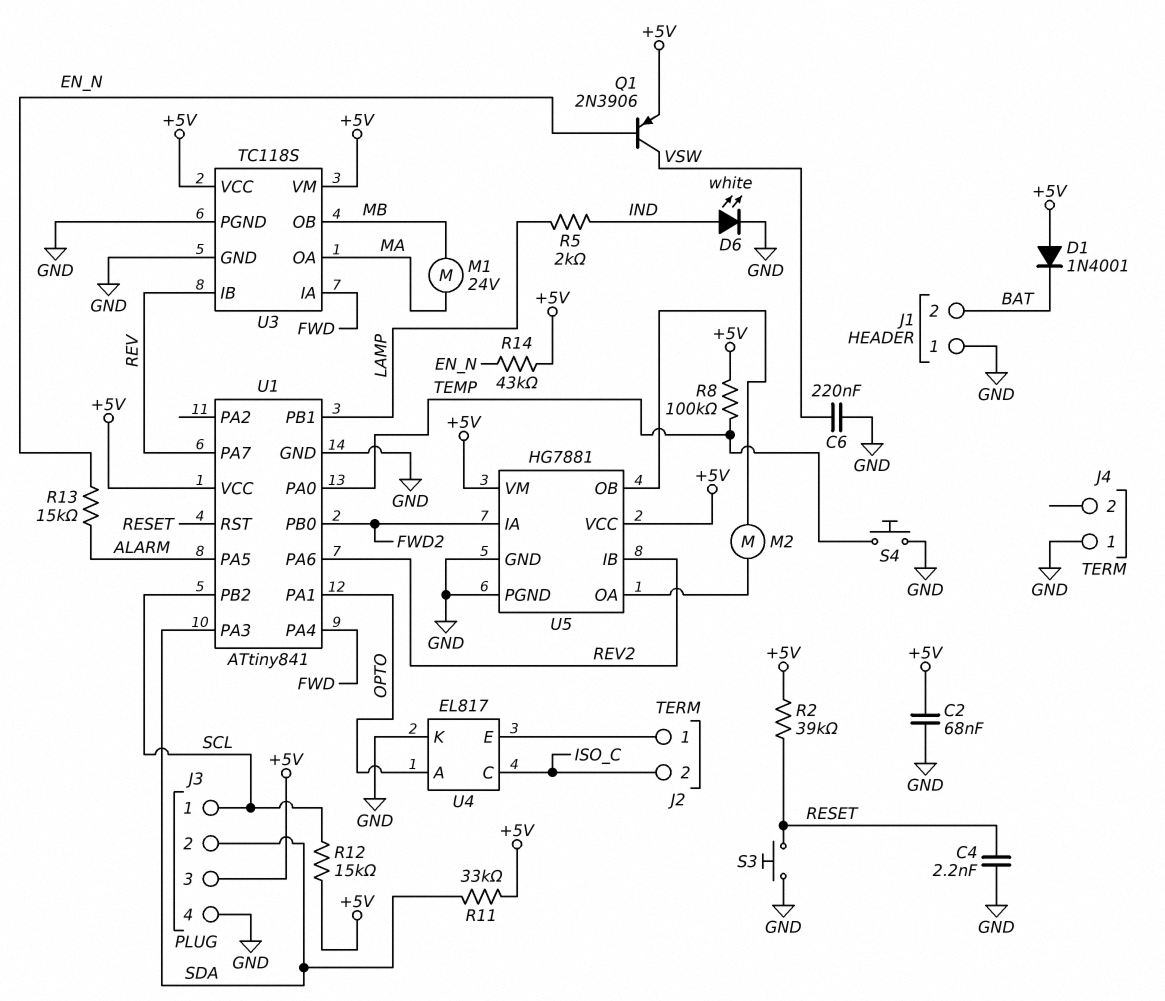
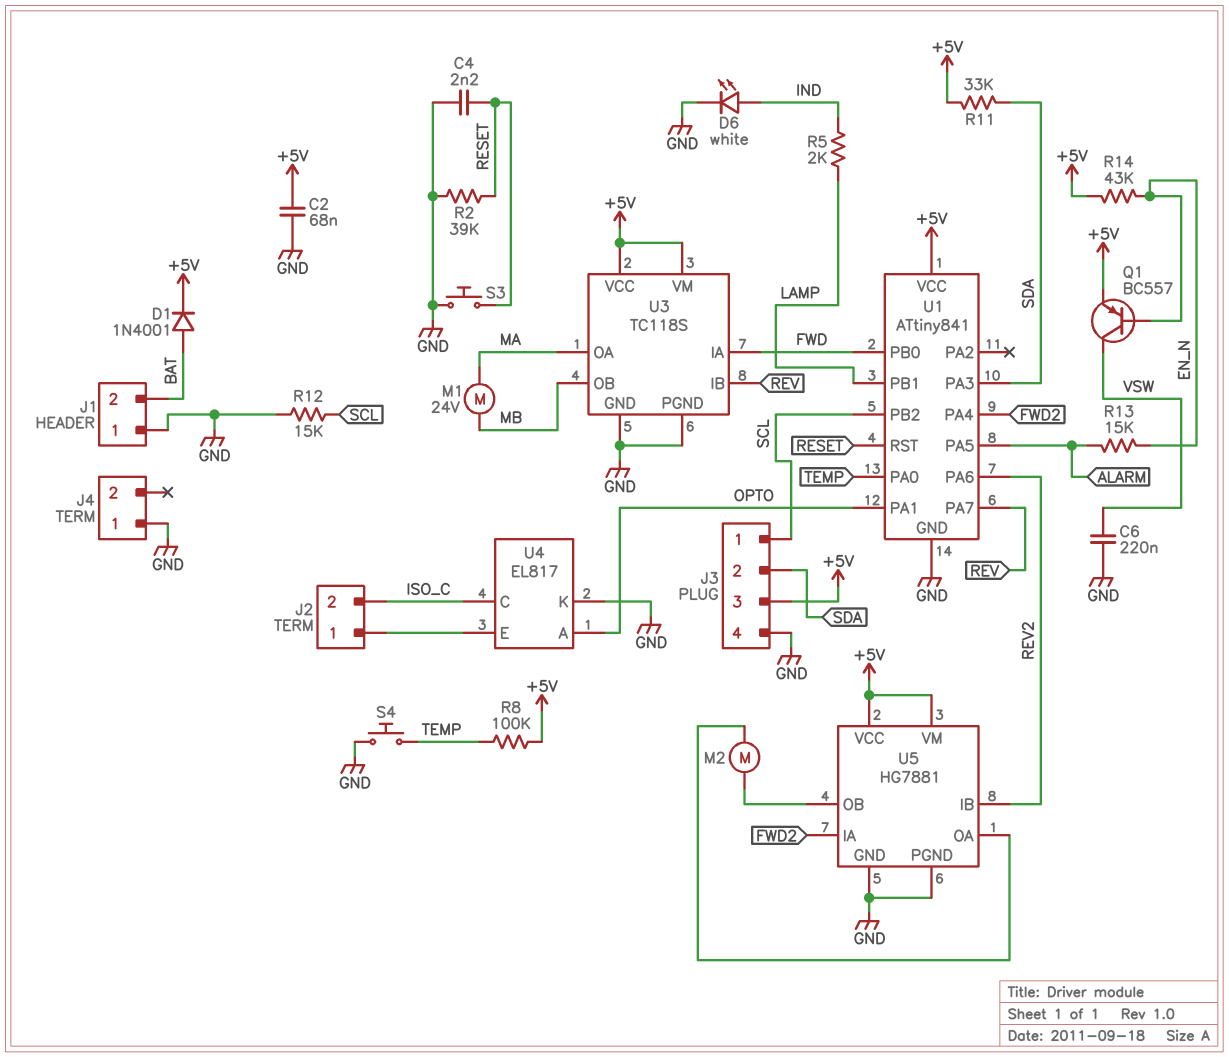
D1: diode 1N4001 (A +5V, K BAT) -> diode 1N4001 (A BAT, K +5V)
Q1: PNP 2N3906 (B EN_N, C VSW, E +5V) -> PNP BC557 (B EN_N, C VSW, E +5V)
R2: 39k (+5V, RESET) -> 39k (GND, RESET)
R12: 15k (+5V, SCL) -> 15k (GND, SCL)
U1 pin PA4: FWD -> FWD2
U1 pin PB0: FWD2 -> FWD

